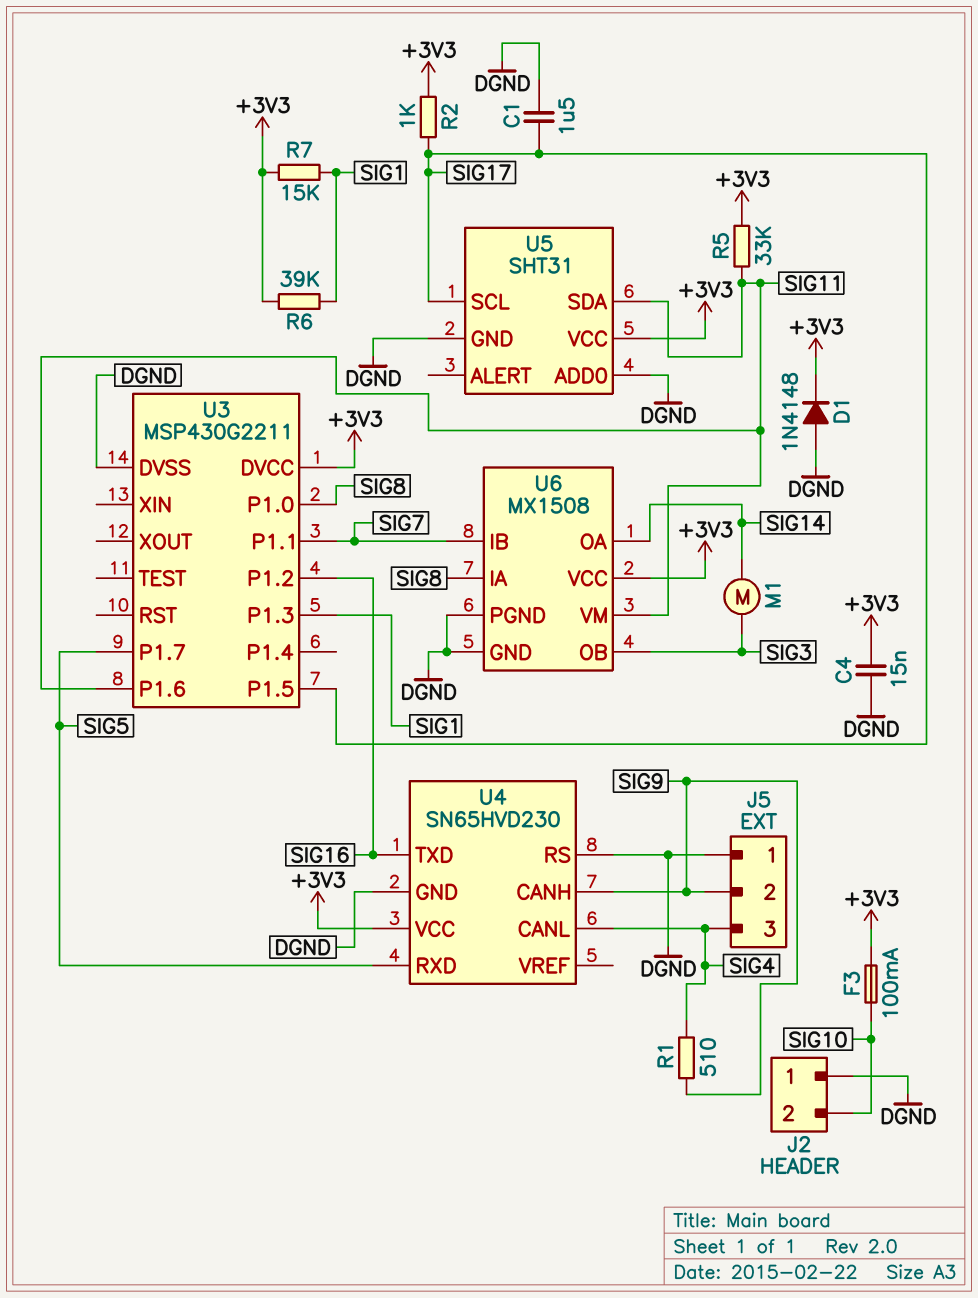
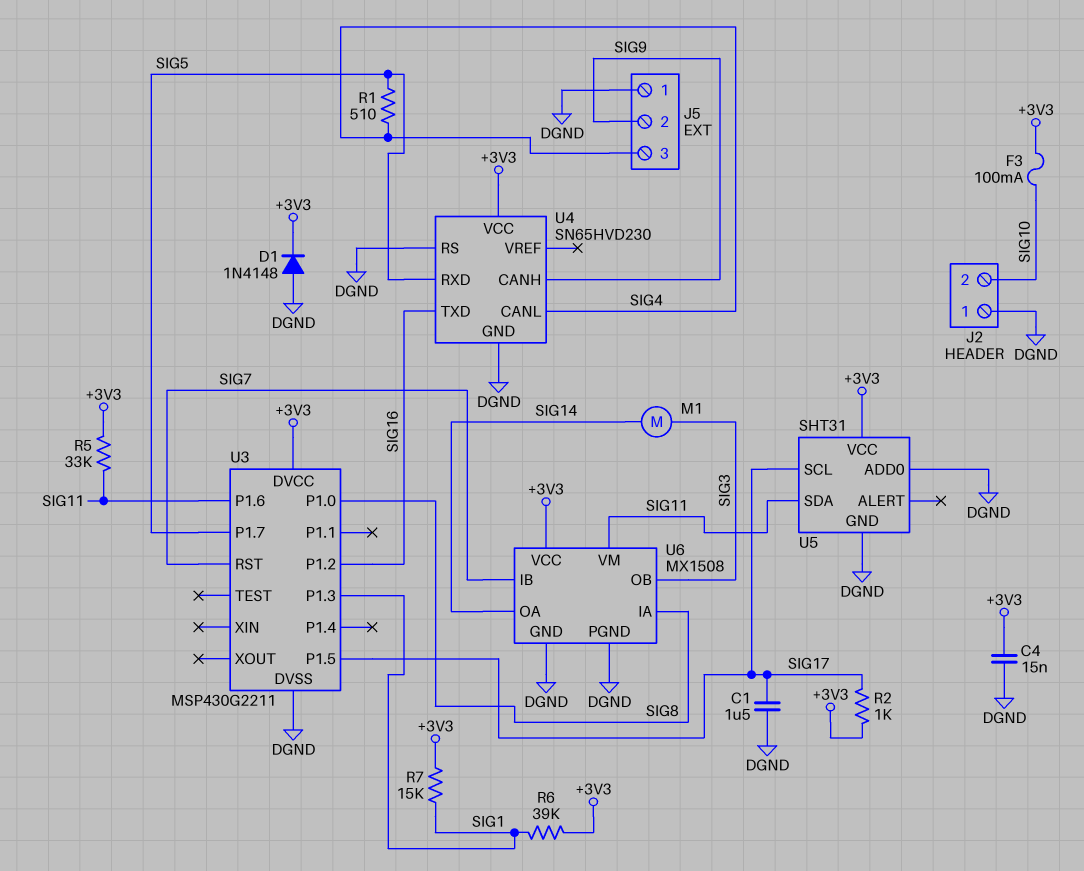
R1: 510 (SIG4, SIG9) -> 510 (SIG4, SIG5)
U3 pin P1.1: SIG7 -> none
U3 pin RST: none -> SIG7

